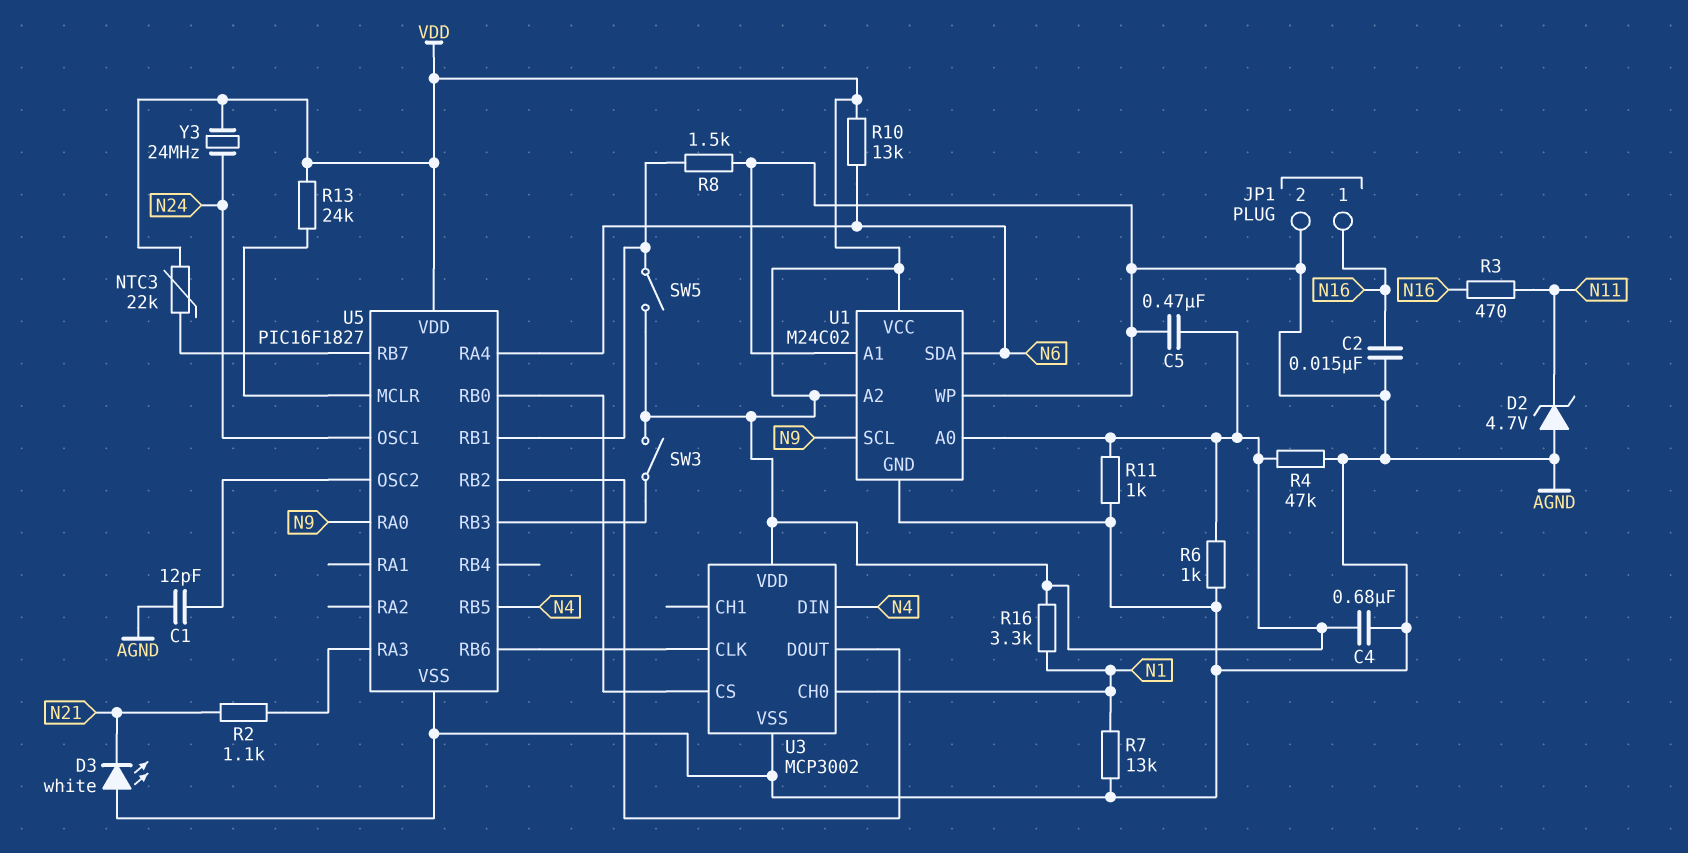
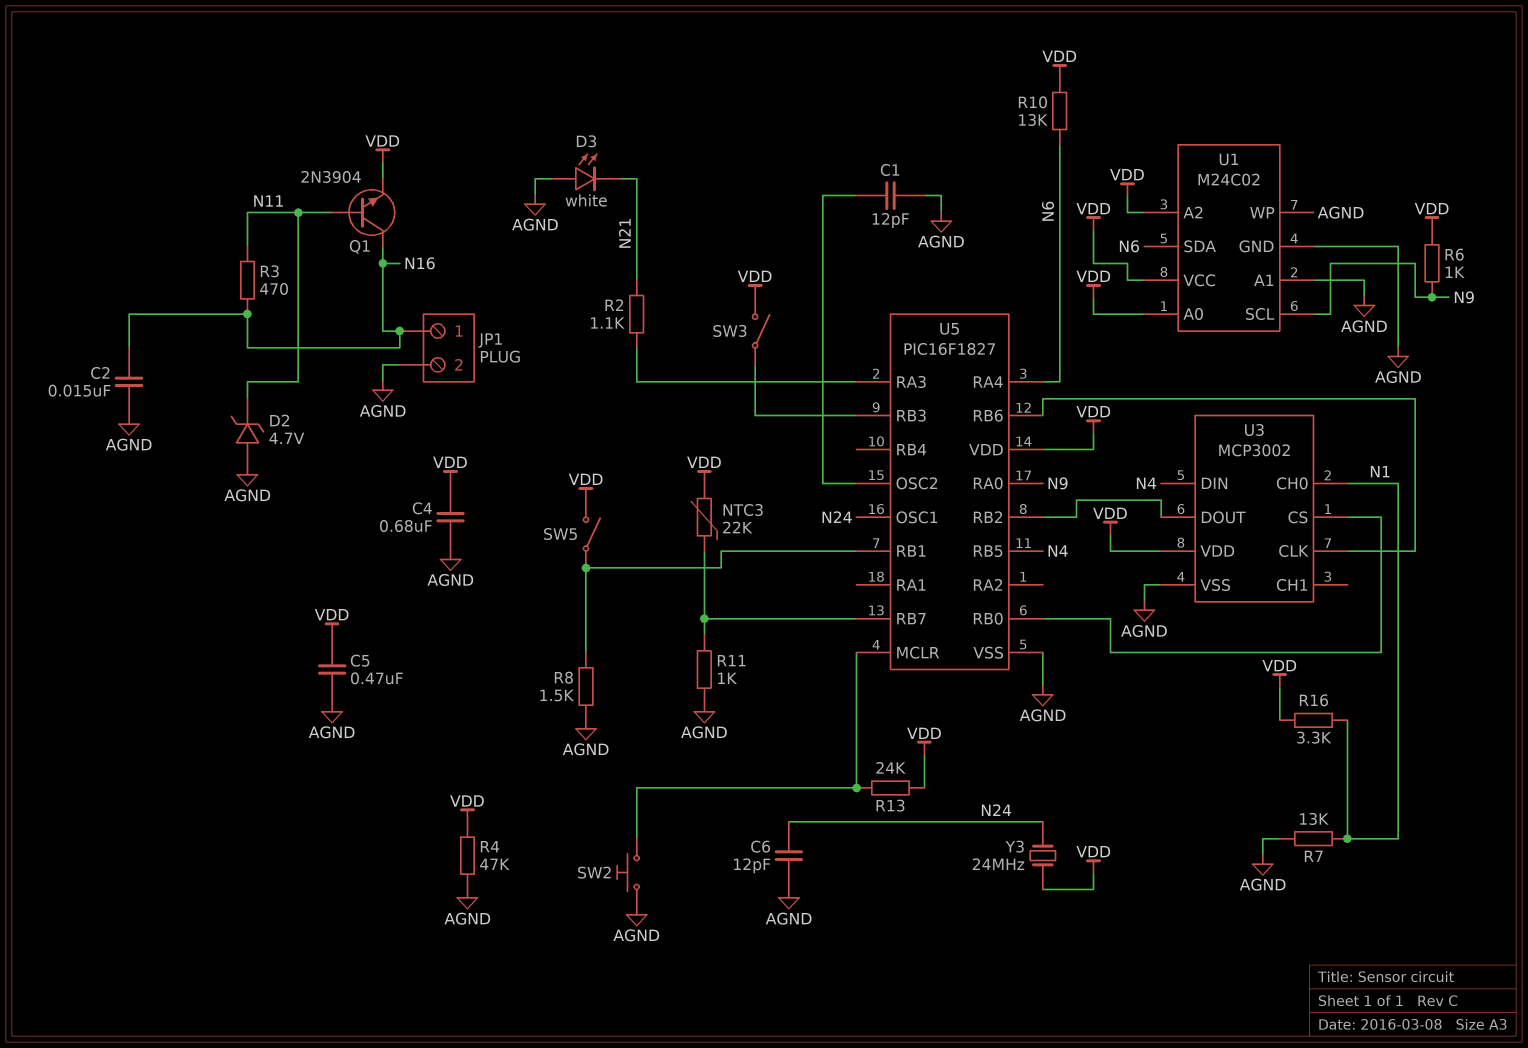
C6: none -> 12pF (AGND, N24)
Q1: none -> NPN 2N3904 (B N11, C N16, E VDD)
R6: 1k (AGND, VDD) -> 1k (N9, VDD)
R11: 1k (AGND, VDD) -> 1k (AGND, U5/RB7)
SW2: none -> button (AGND, U5/MCLR)

